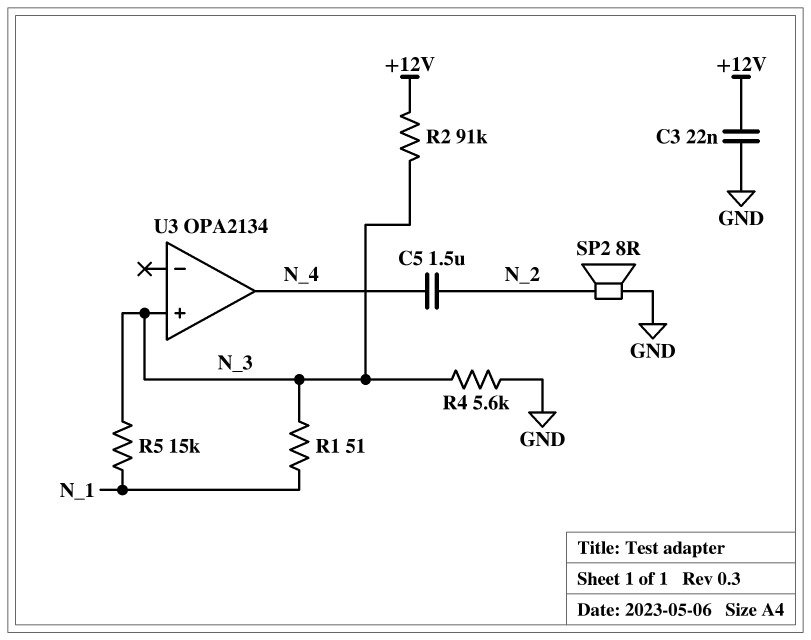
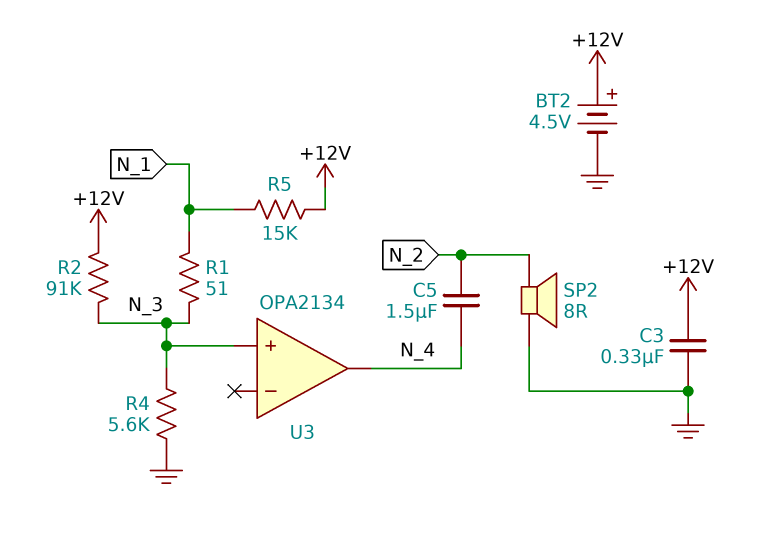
BT2: none -> 4.5V (plus +12V, minus GND)
C3: 22nF (+12V, GND) -> 330nF (+12V, GND)
R5: 15k (N_1, N_3) -> 15k (+12V, N_1)

